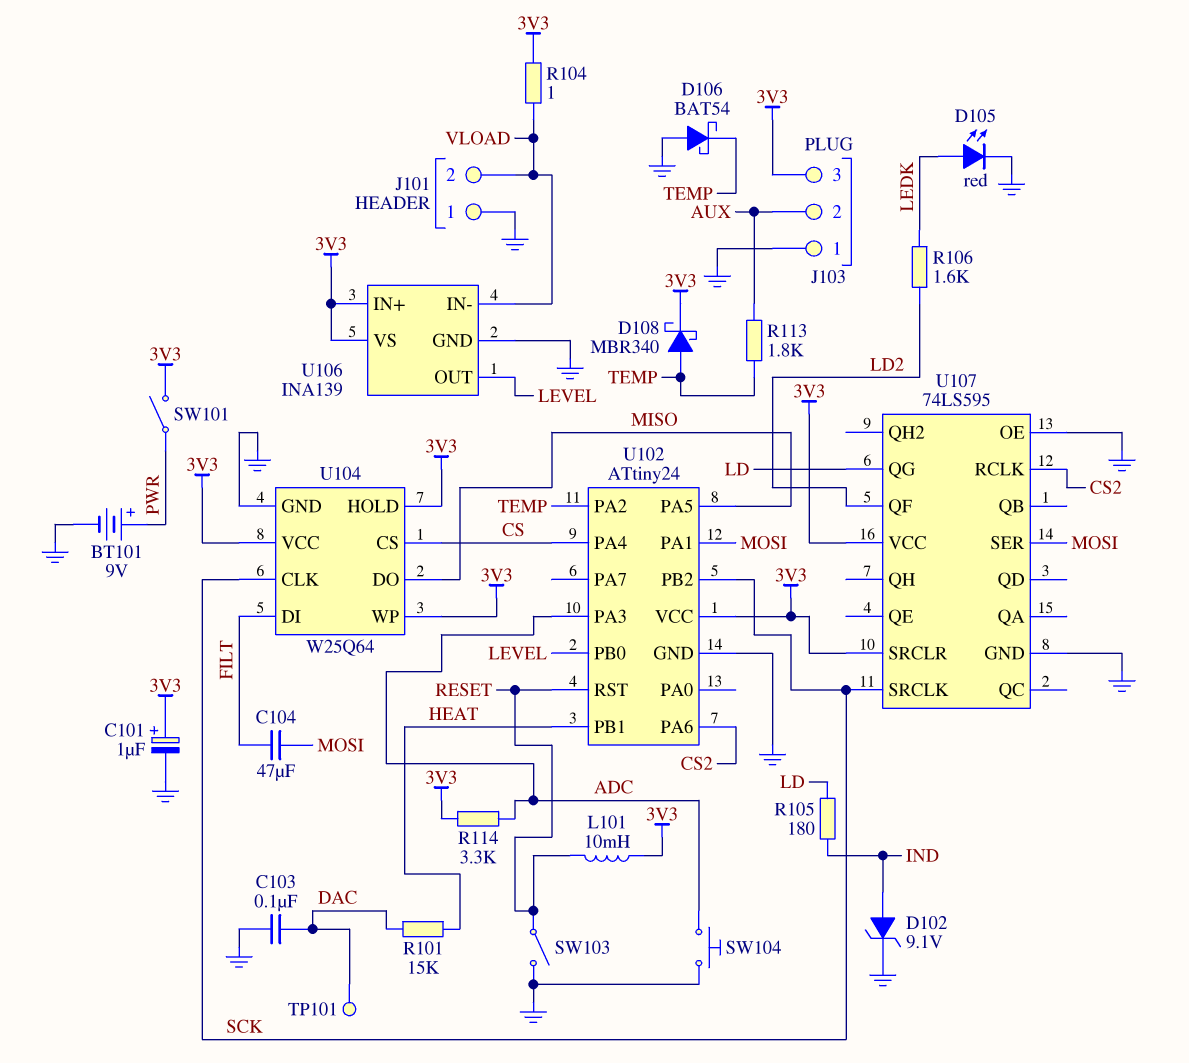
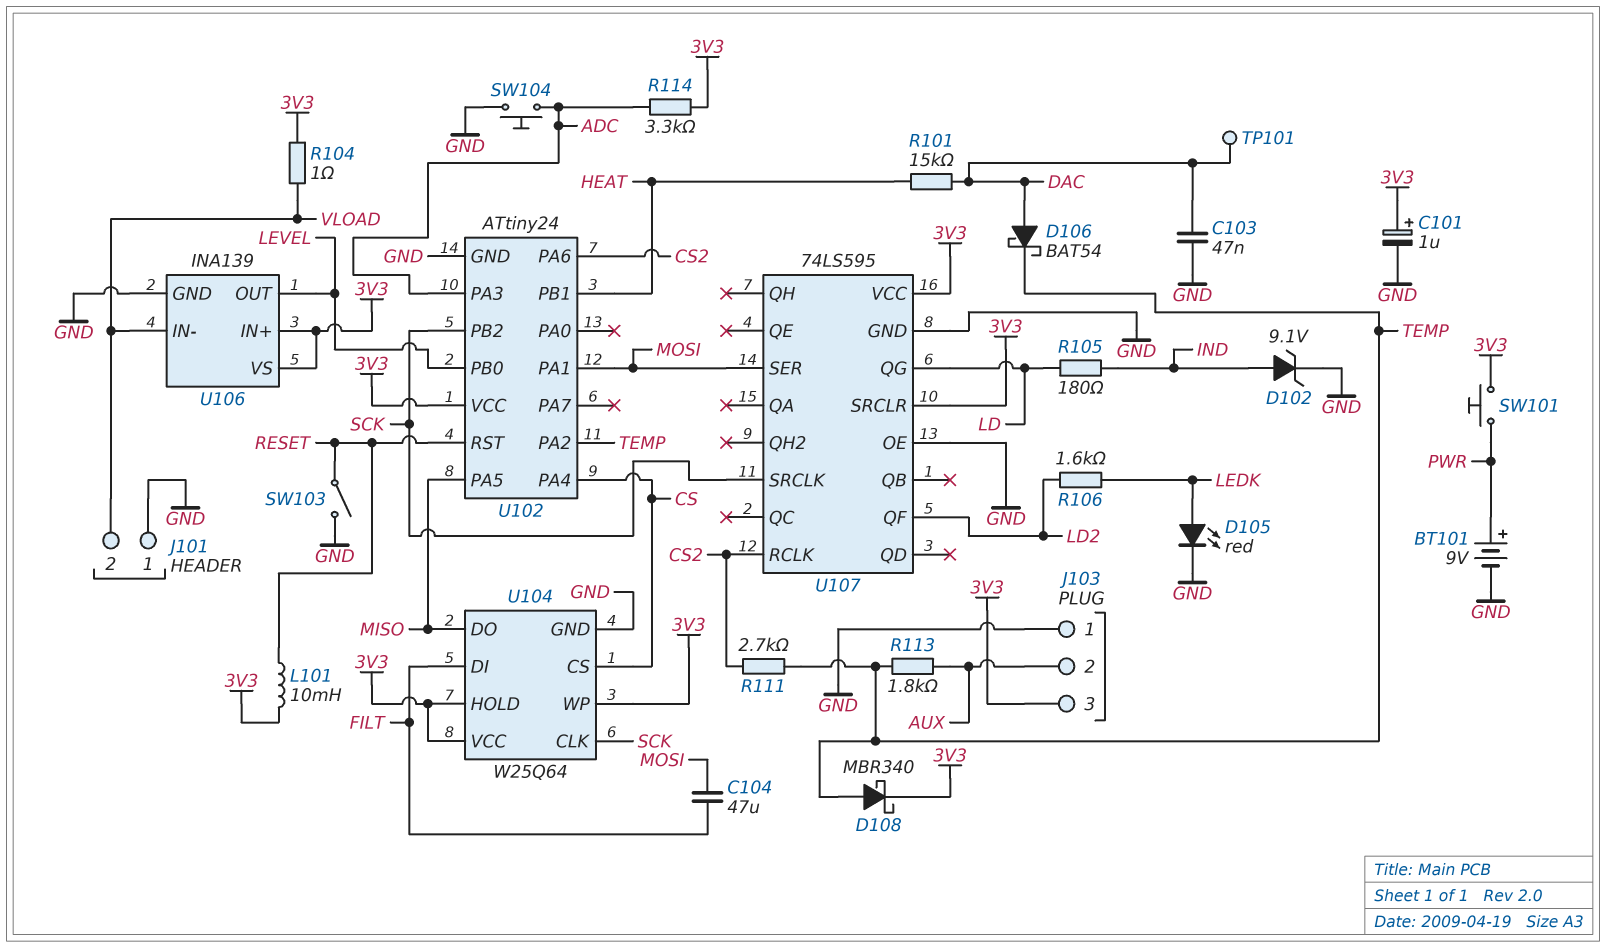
C103: 100nF (DAC, GND) -> 47nF (DAC, GND)
D106: schottky BAT54 (A GND, K TEMP) -> schottky BAT54 (A DAC, K TEMP)
R111: none -> 2.7k (CS2, TEMP)
SW101: switch (3V3, PWR) -> button (3V3, PWR)

